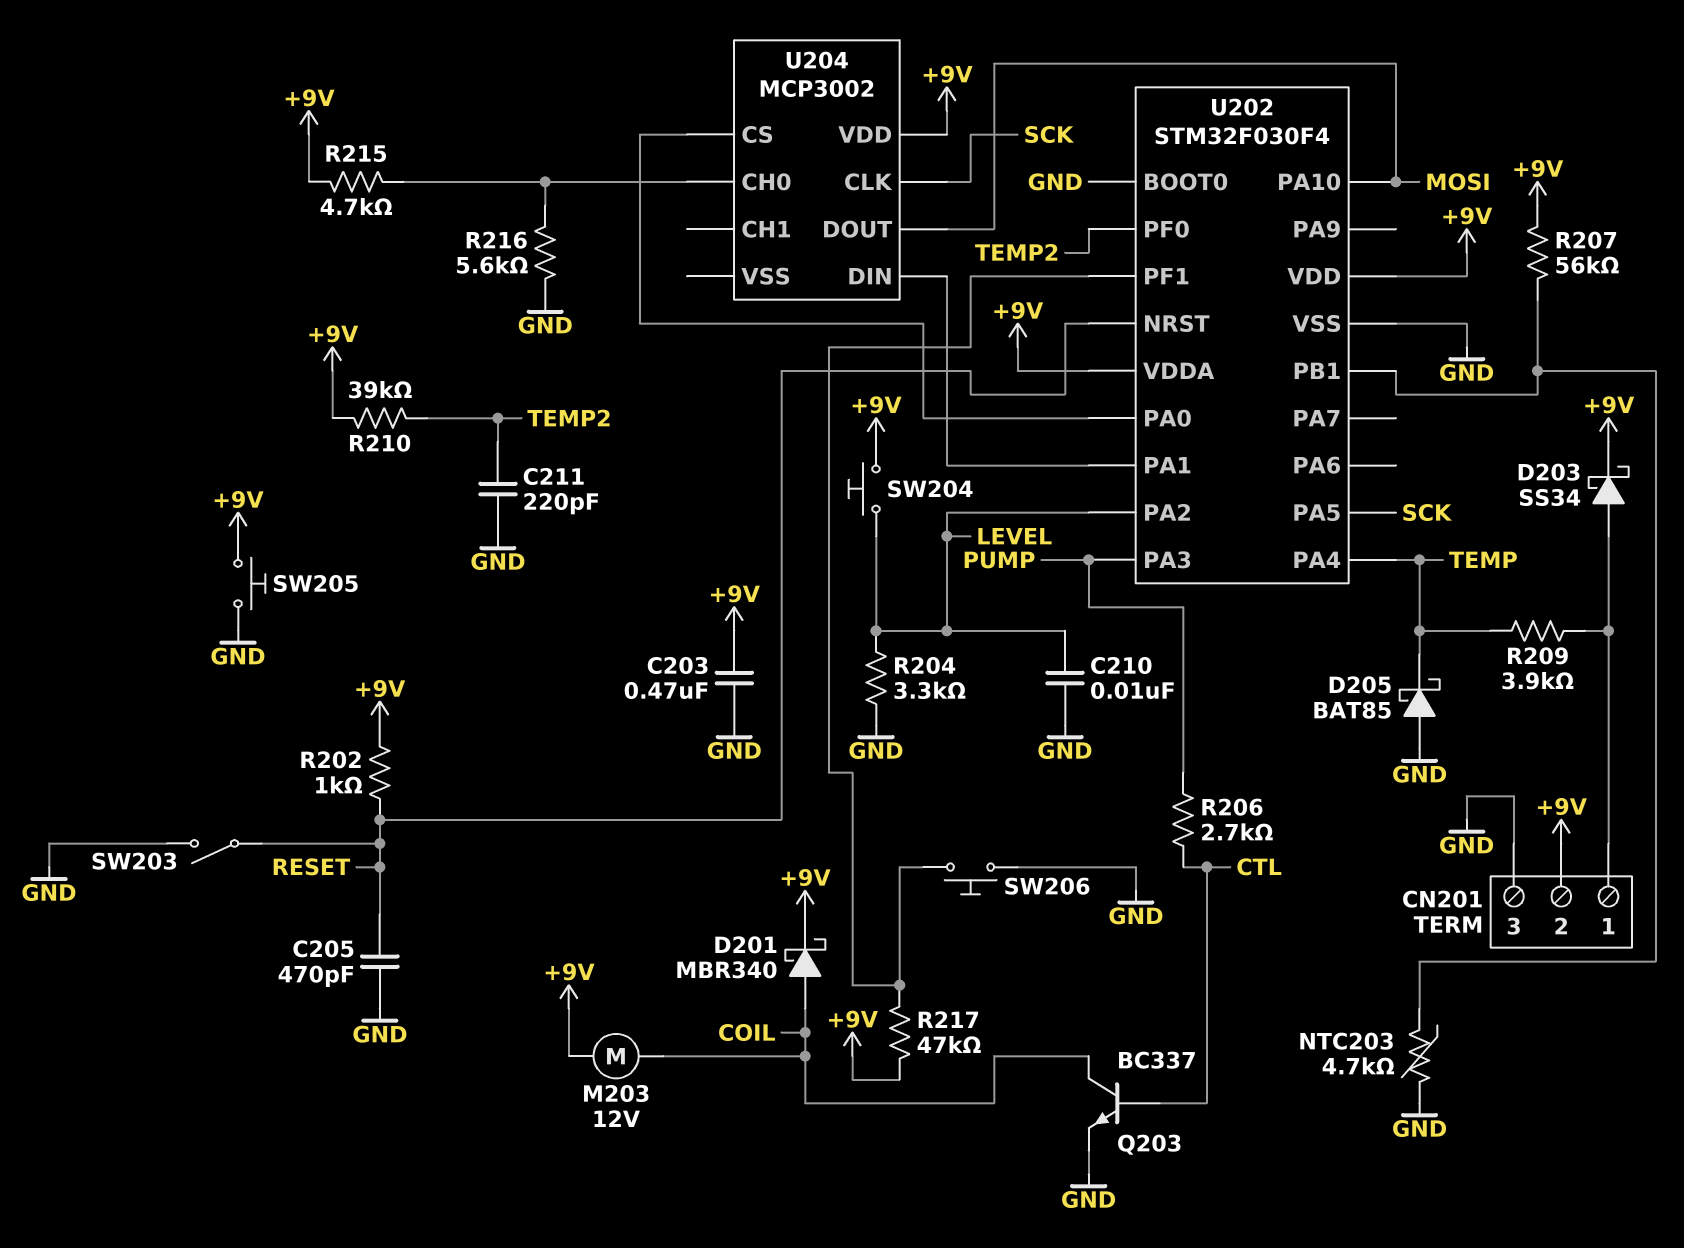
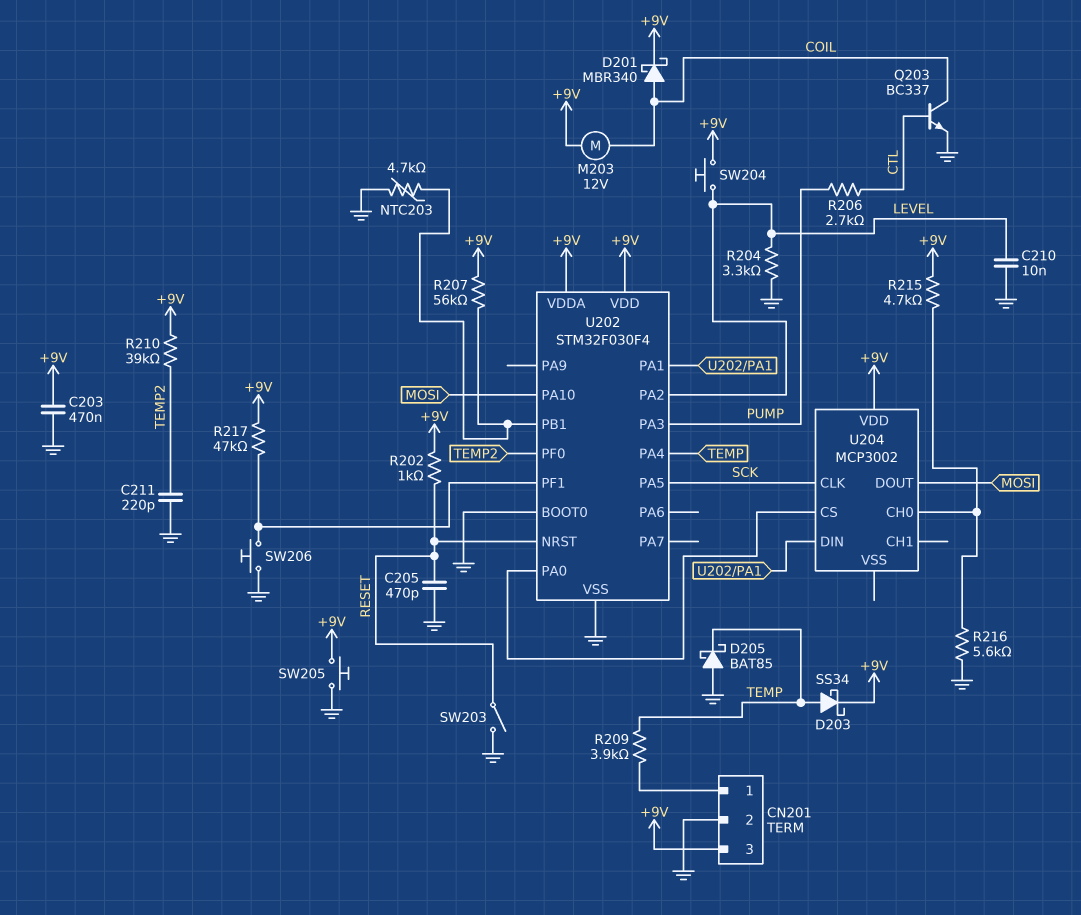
CN201 pin 2: +9V -> GND
CN201 pin 3: GND -> +9V
D203: schottky SS34 (A CN201/1, K +9V) -> schottky SS34 (A TEMP, K +9V)

